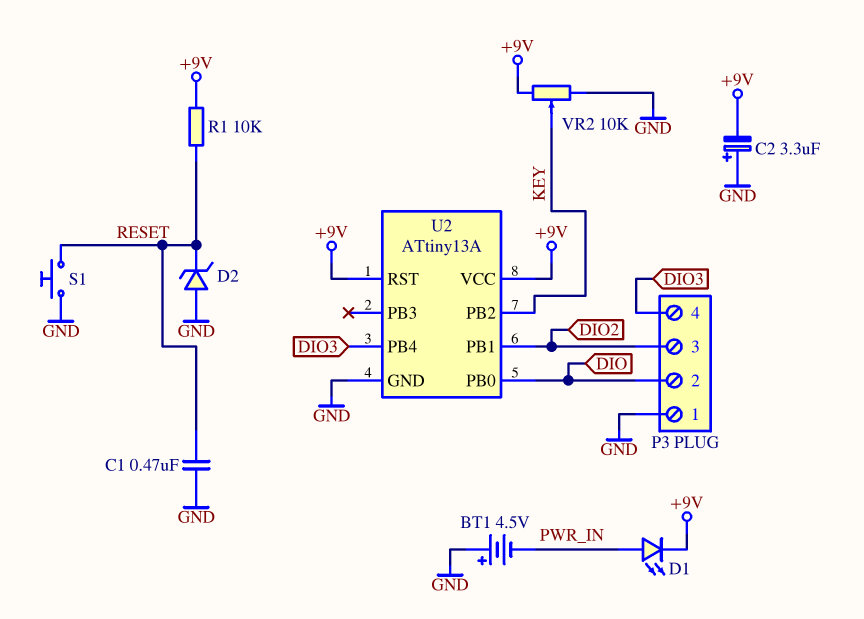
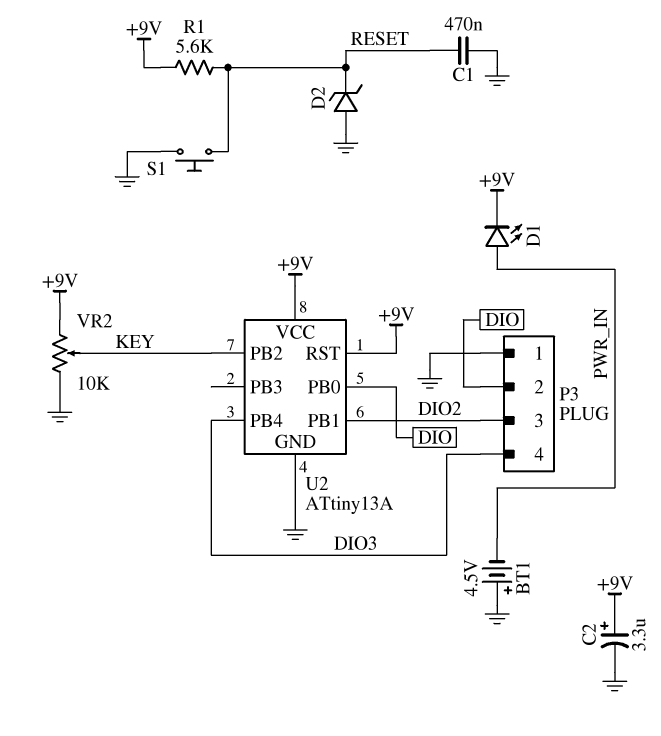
C2: 3.3uF (plus GND, minus +9V) -> 3.3uF (plus +9V, minus GND)
R1: 10k (+9V, RESET) -> 5.6k (+9V, RESET)

